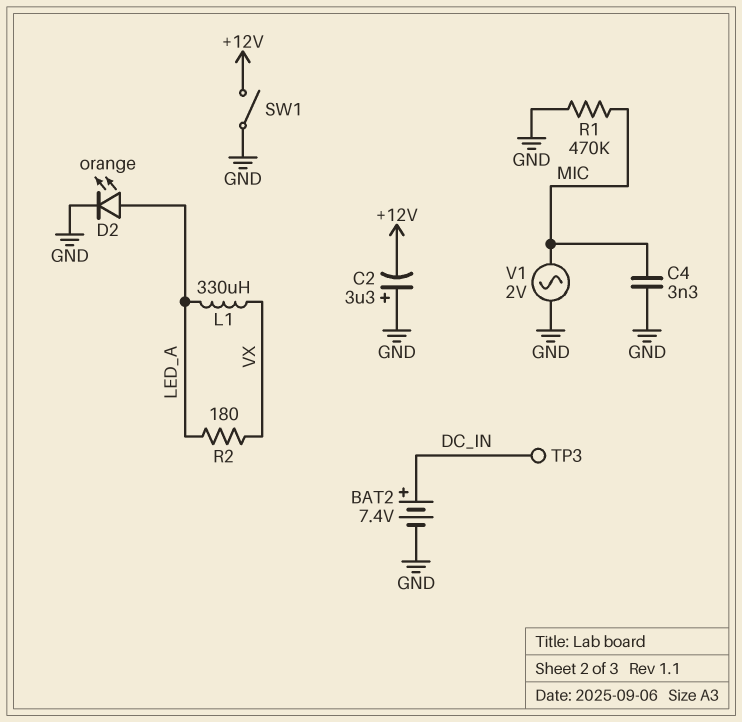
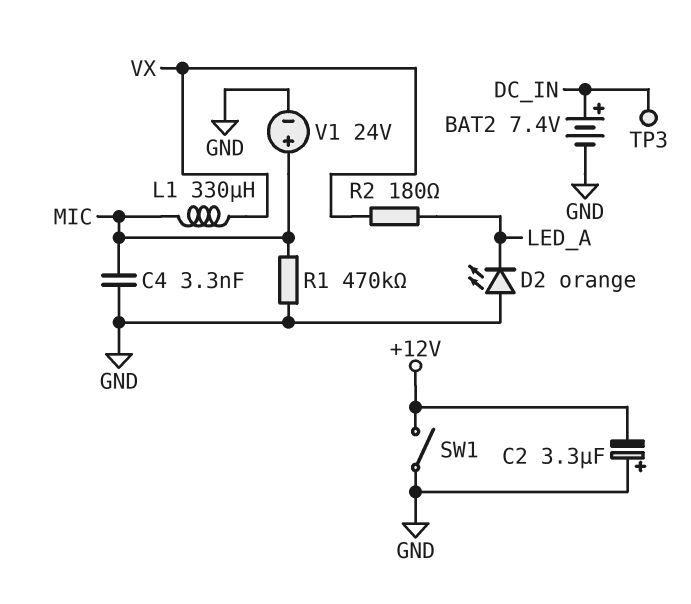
D2: LED orange (A LED_A, K GND) -> LED orange (A GND, K LED_A)
L1: 330uH (LED_A, VX) -> 330uH (MIC, VX)
V1: AC 2V (GND, MIC) -> 24V (plus MIC, minus GND)

